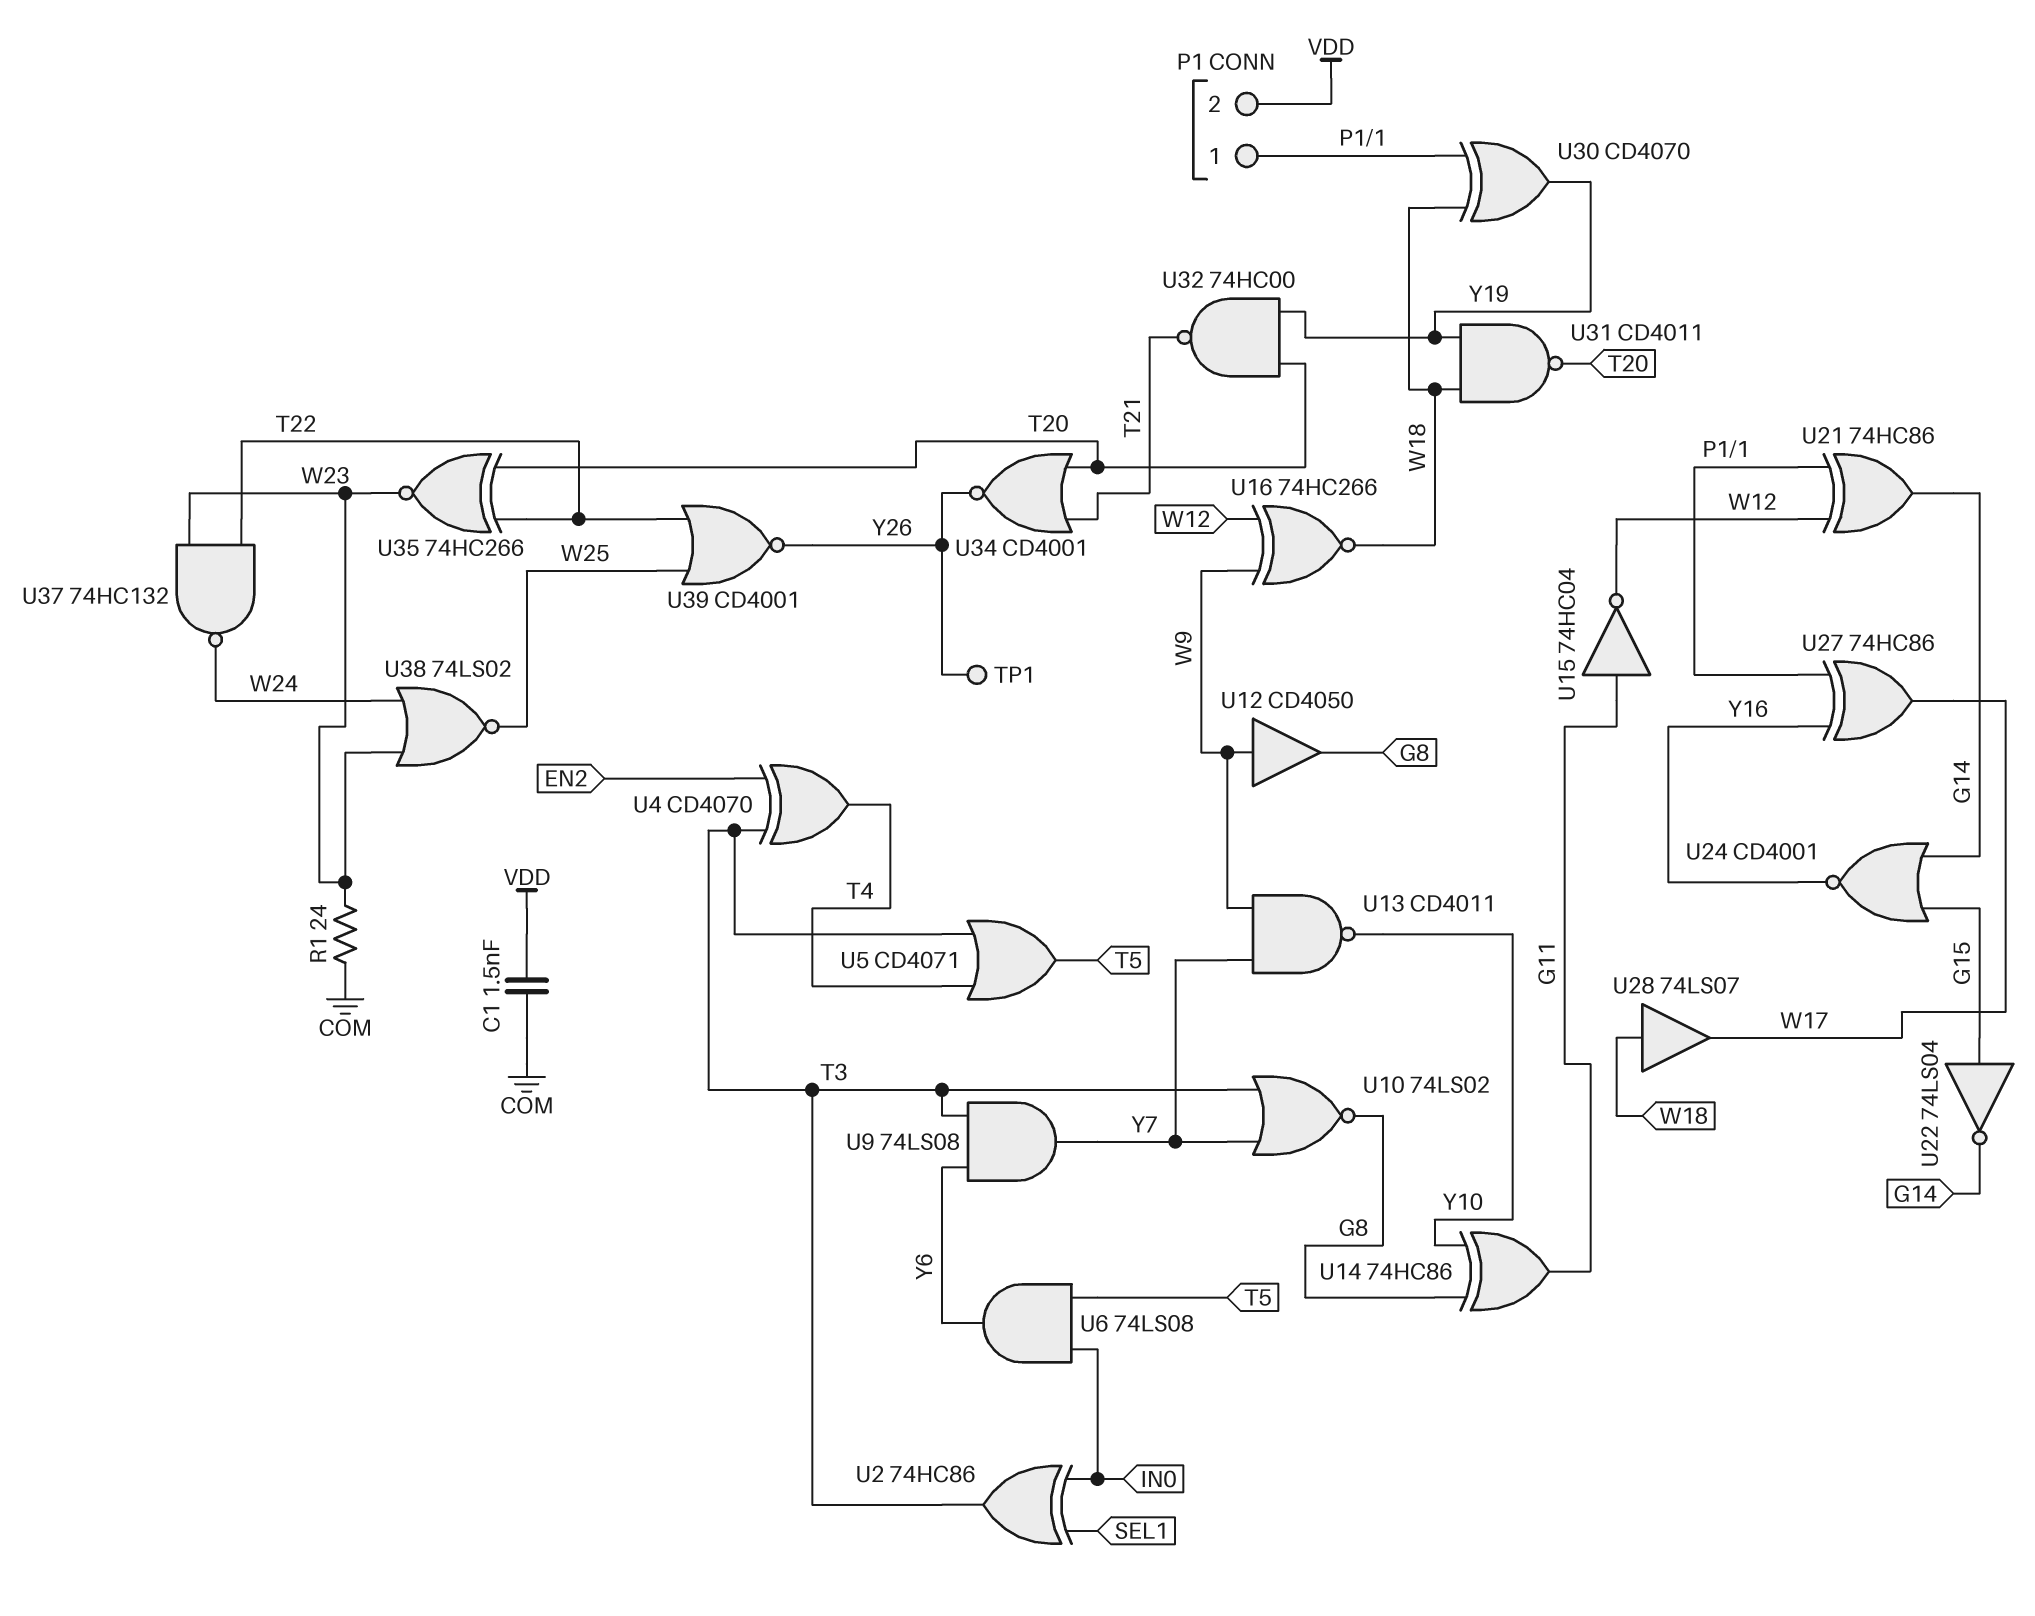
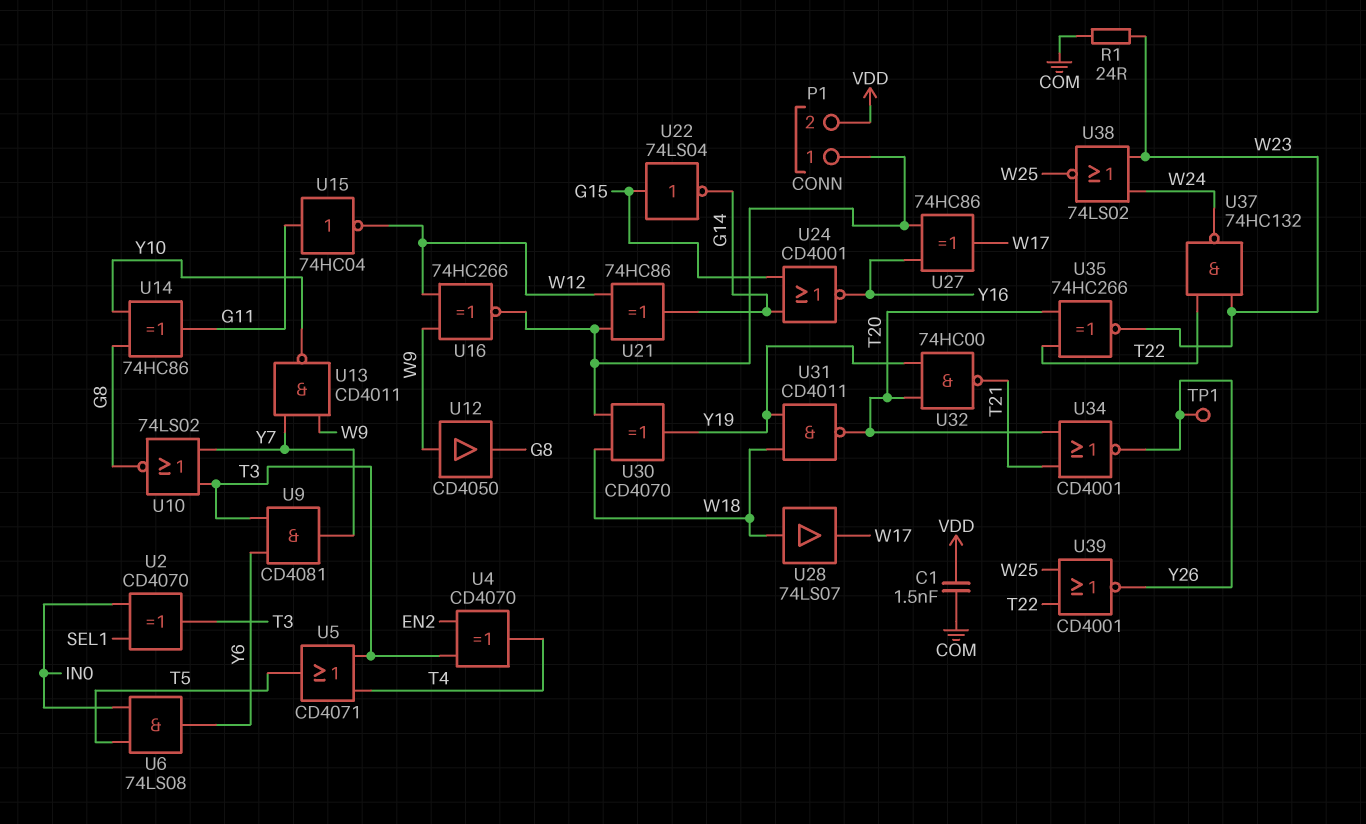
U2: XOR 74HC86 (in IN0, in SEL1, out T3) -> XOR CD4070 (in IN0, in SEL1, out T3)
U9: AND 74LS08 (in T3, in Y6, out Y7) -> AND CD4081 (in T3, in Y6, out Y7)
U16: XNOR 74HC266 (in W9, in W12, out W18) -> XNOR 74HC266 (in W9, in W12, out P1/1)

